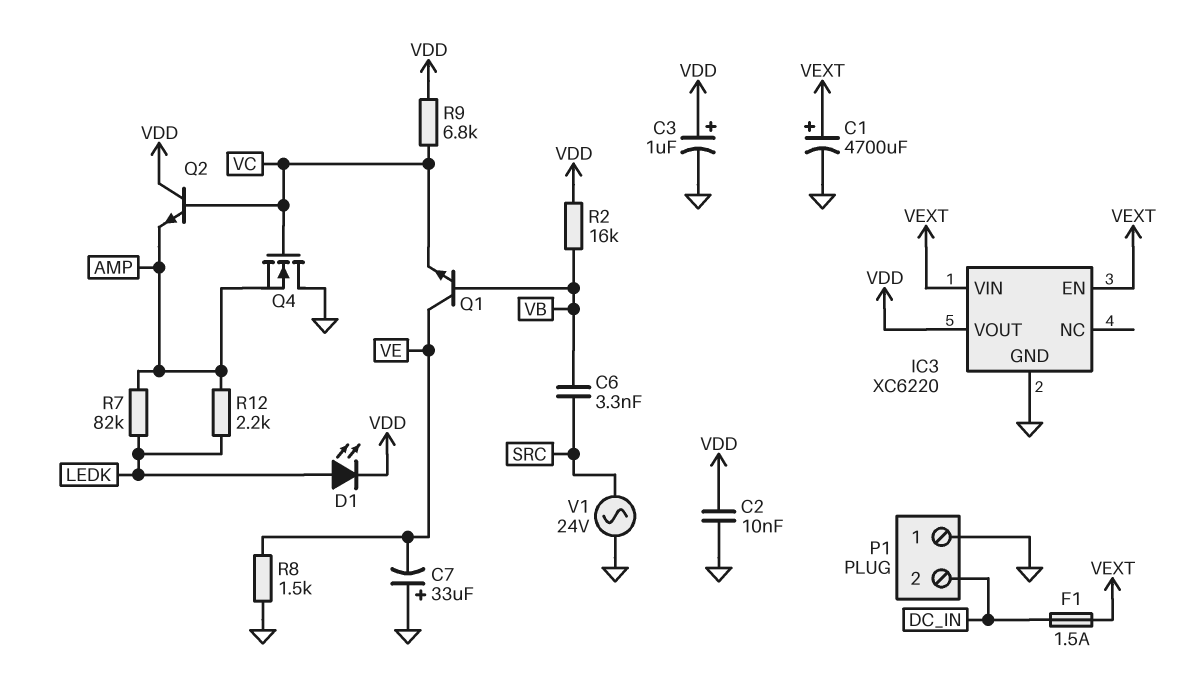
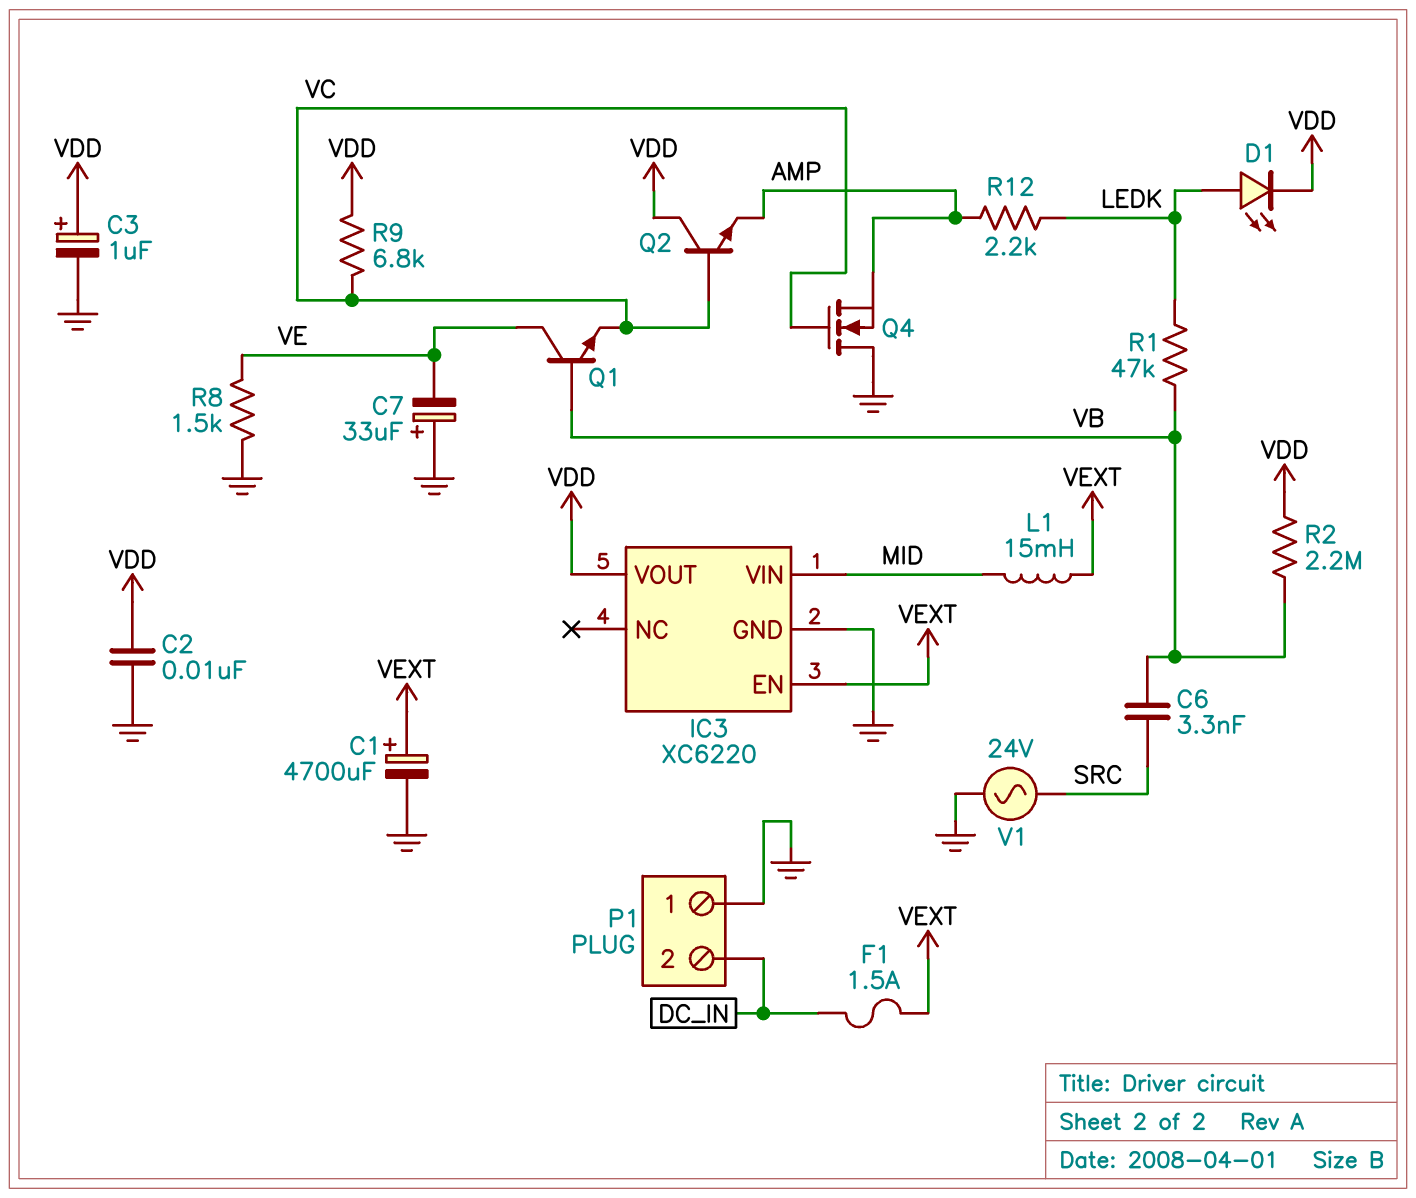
IC3 pin VIN: VEXT -> MID
L1: none -> 15mH (MID, VEXT)
R1: none -> 47k (LEDK, VB)
R2: 16k (VB, VDD) -> 2.2M (VB, VDD)
R7: 82k (AMP, LEDK) -> none

